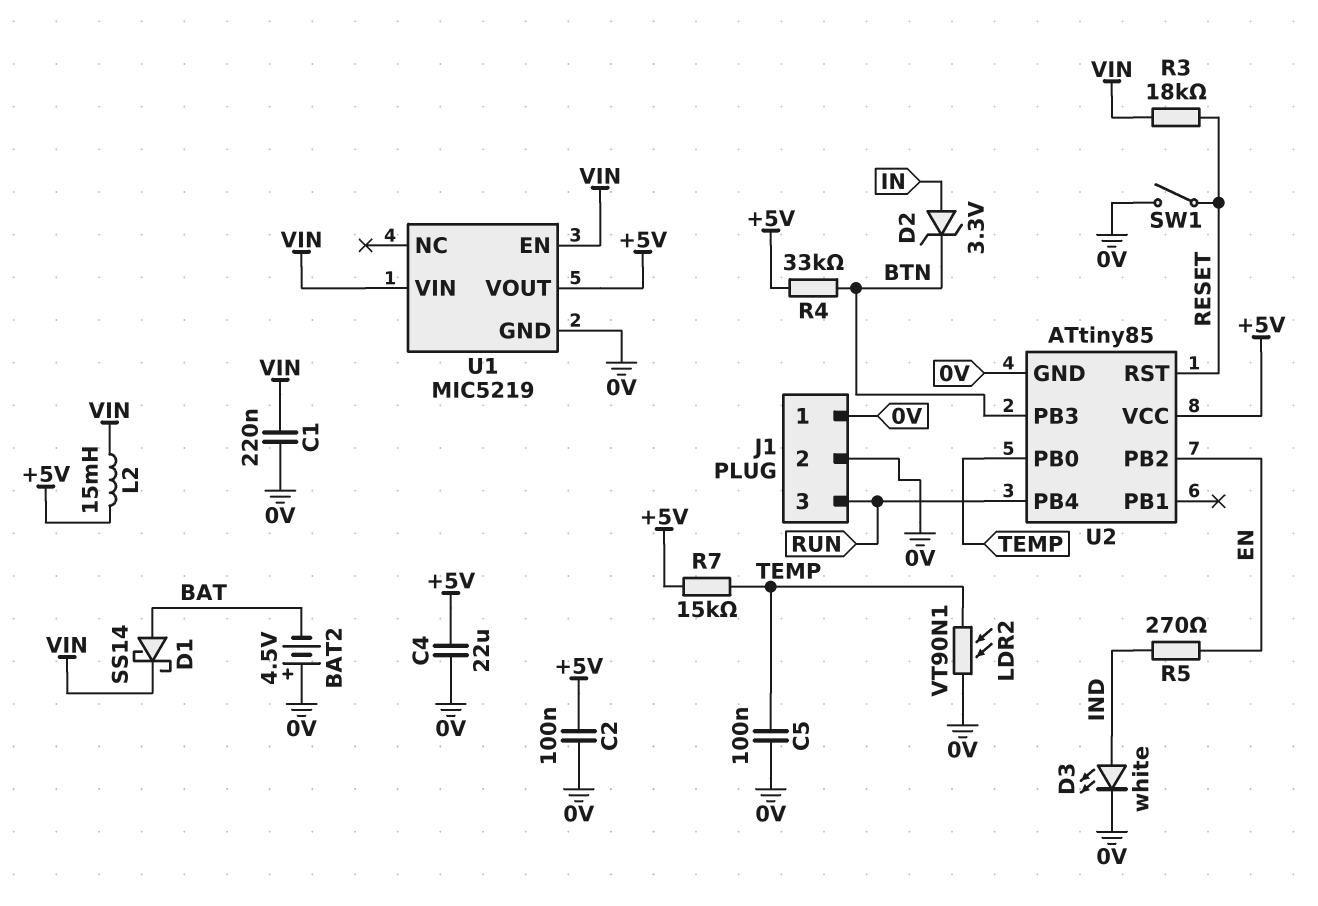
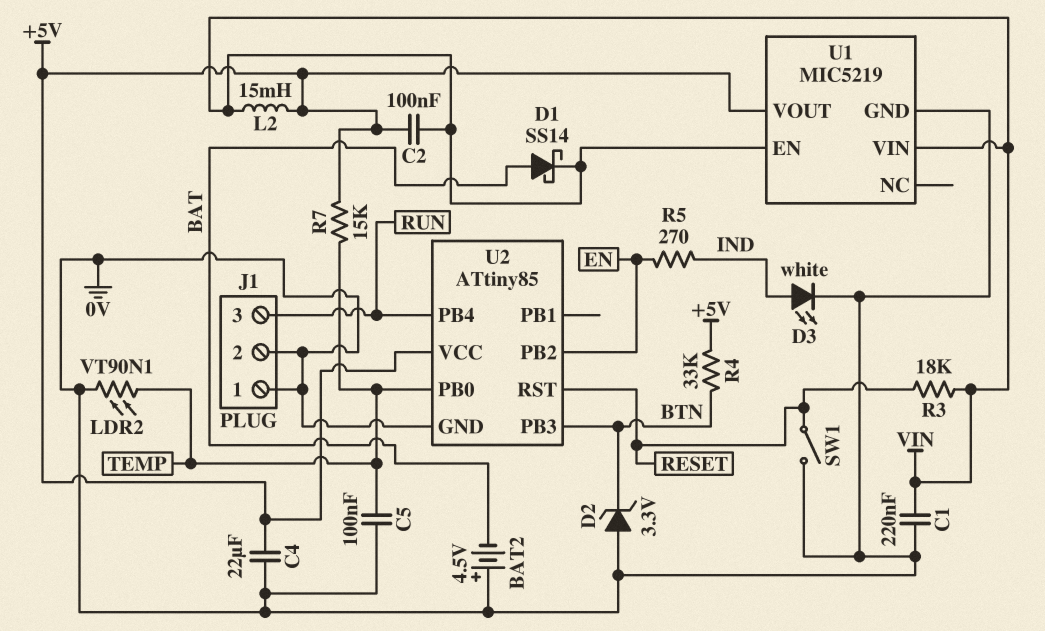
C2: 100nF (+5V, 0V) -> 100nF (+5V, VIN)
D2: zener 3.3V (A IN, K BTN) -> zener 3.3V (A 0V, K BTN)

